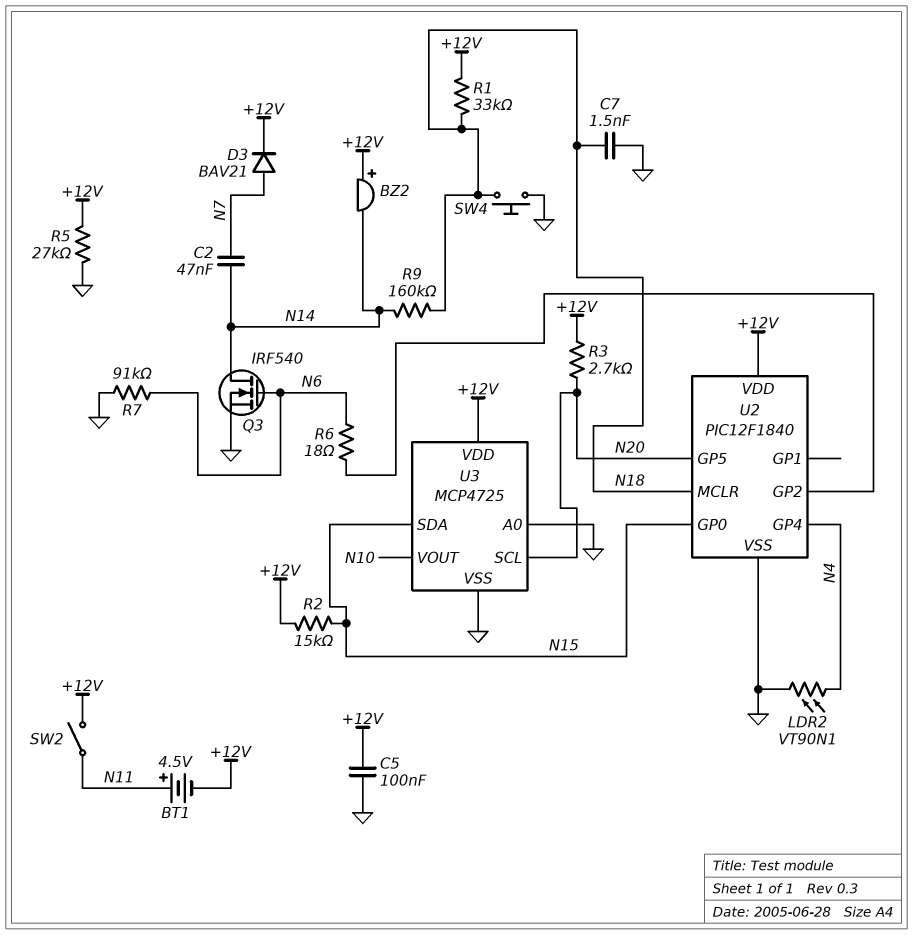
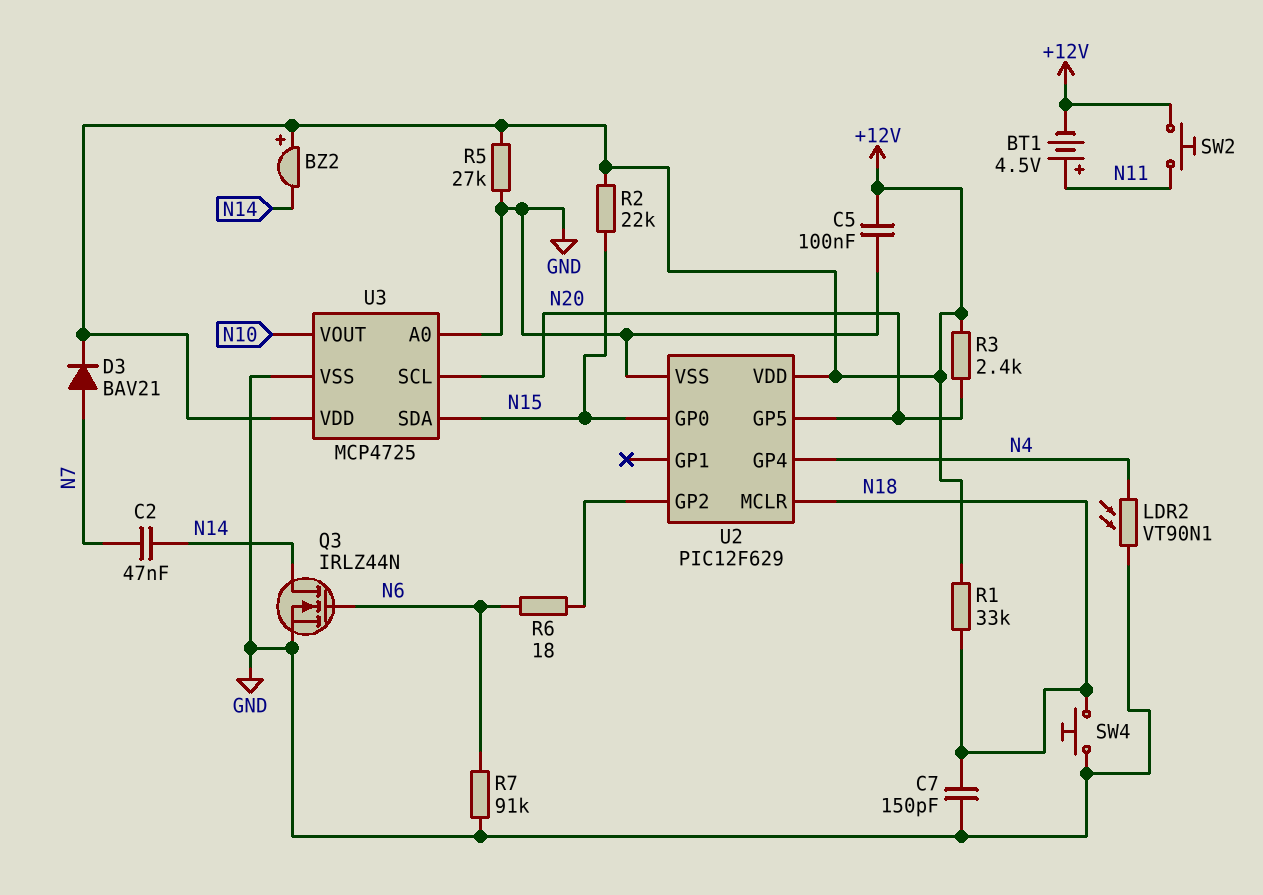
C7: 1.5nF (GND, N18) -> 150pF (GND, N18)
Q3: NMOS IRF540 (G N6, D N14, S GND) -> NMOS IRLZ44N (G N6, D N14, S GND)
R2: 15k (+12V, N15) -> 22k (+12V, N15)
R3: 2.7k (+12V, N20) -> 2.4k (+12V, N20)
R9: 160k (N14, N18) -> none
SW2: switch (+12V, N11) -> button (+12V, N11)
U2: PIC12F1840 -> PIC12F629

